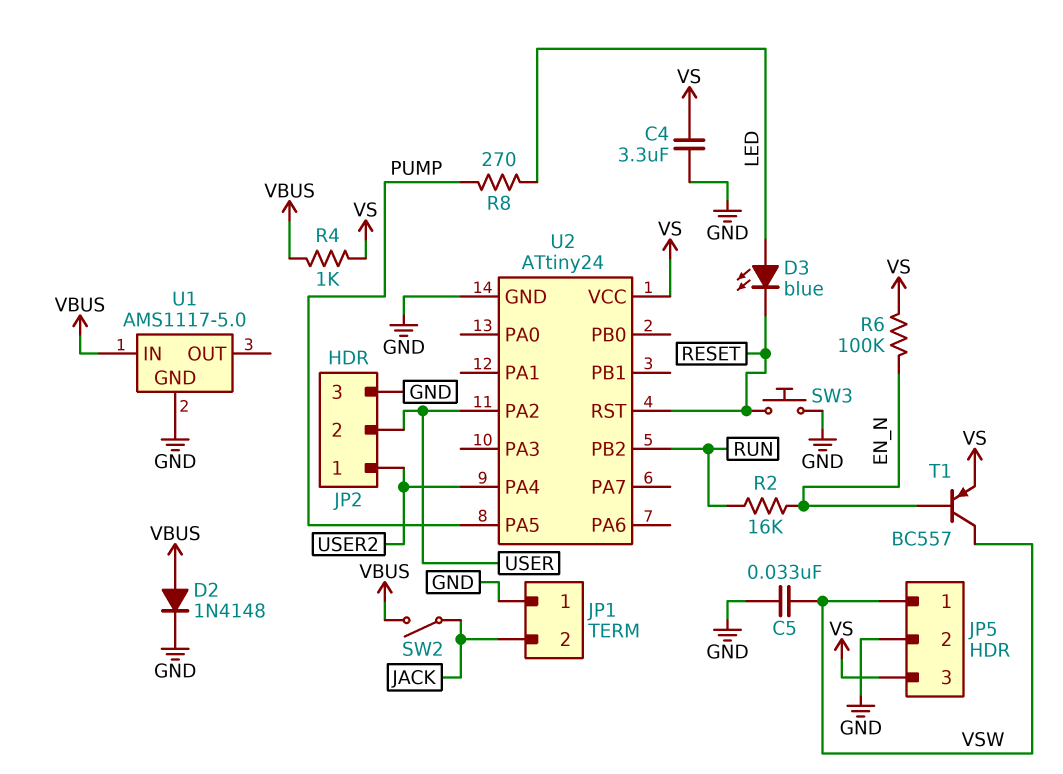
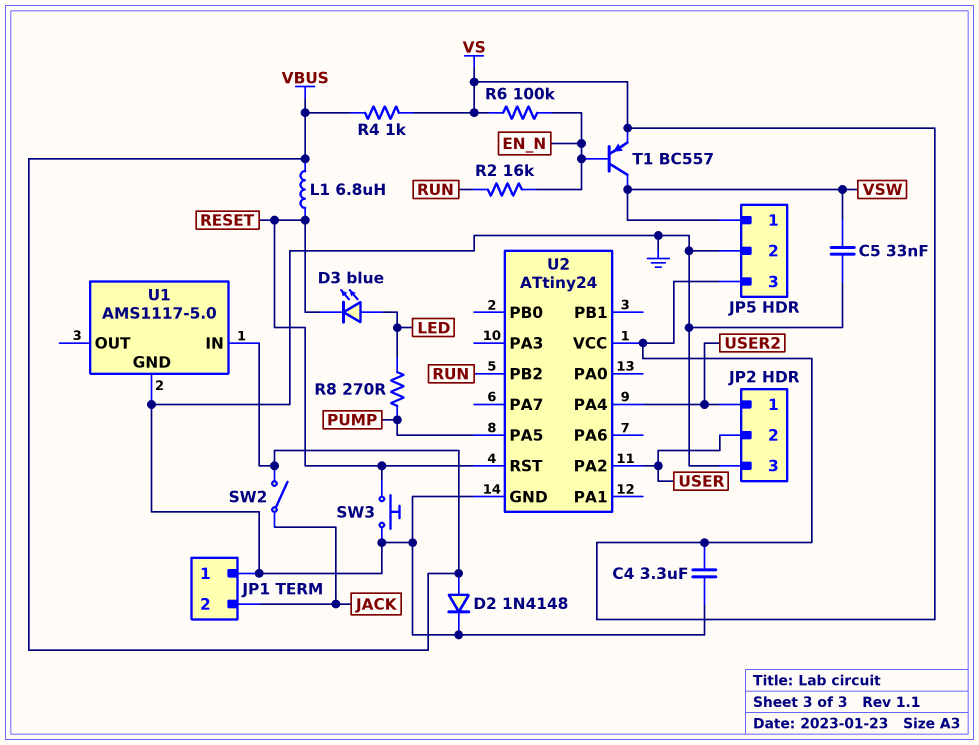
L1: none -> 6.8uH (RESET, VBUS)

